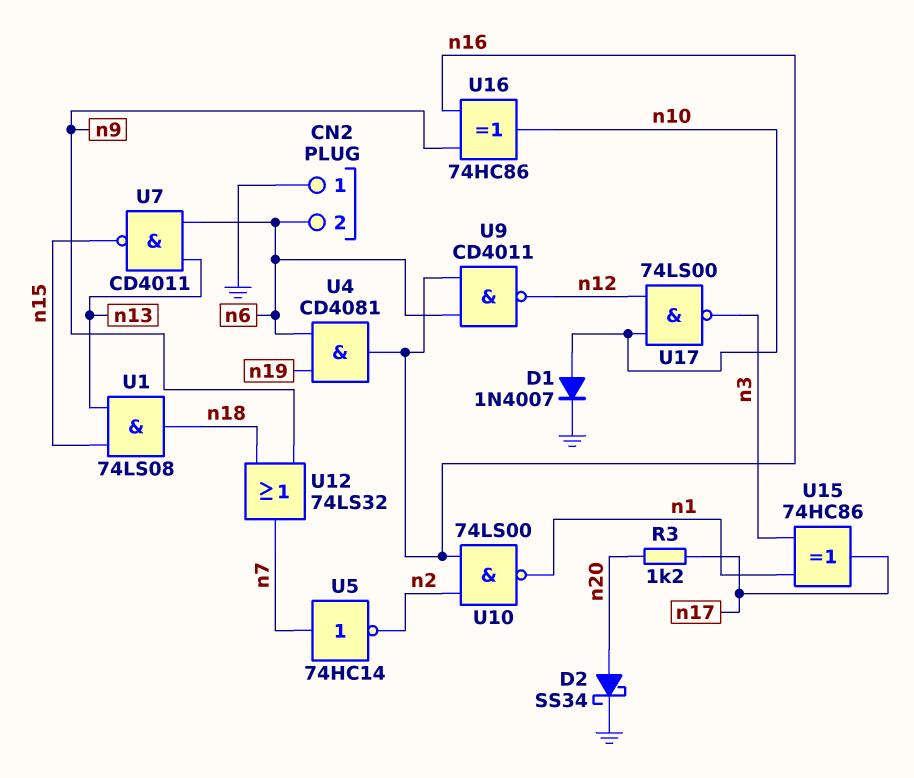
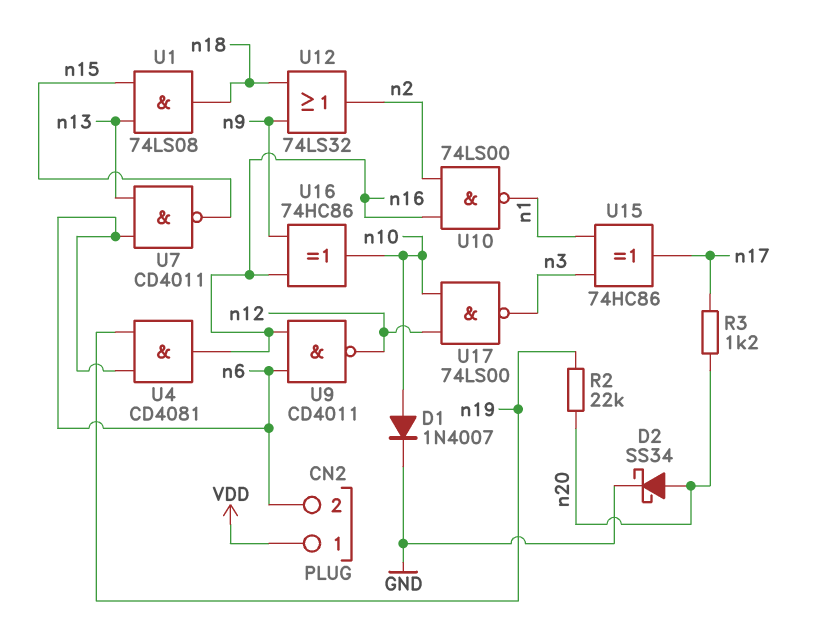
CN2 pin 1: GND -> VDD
R2: none -> 22k (n19, n20)
U5: NOT 74HC14 (in n7, out n2) -> none
U12: OR 74LS32 (in n9, in n18, out n7) -> OR 74LS32 (in n9, in n18, out n2)

